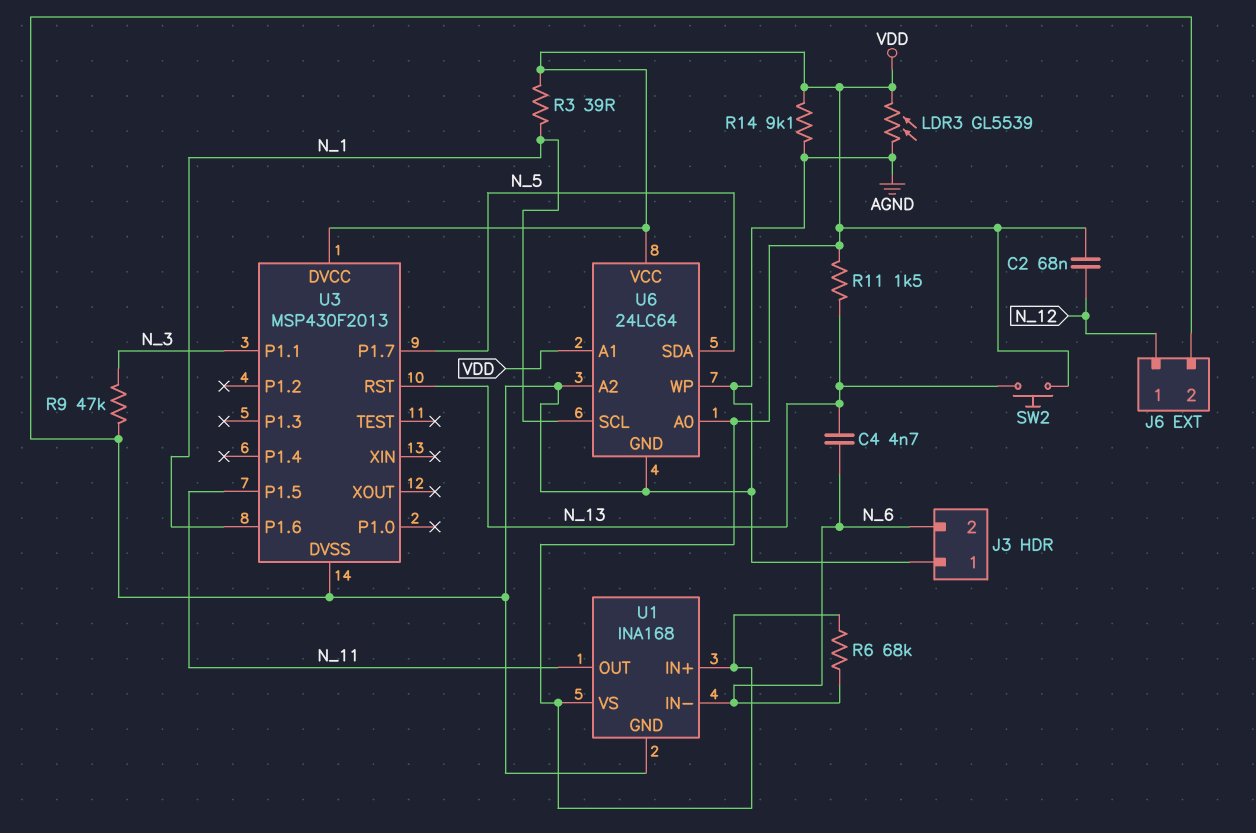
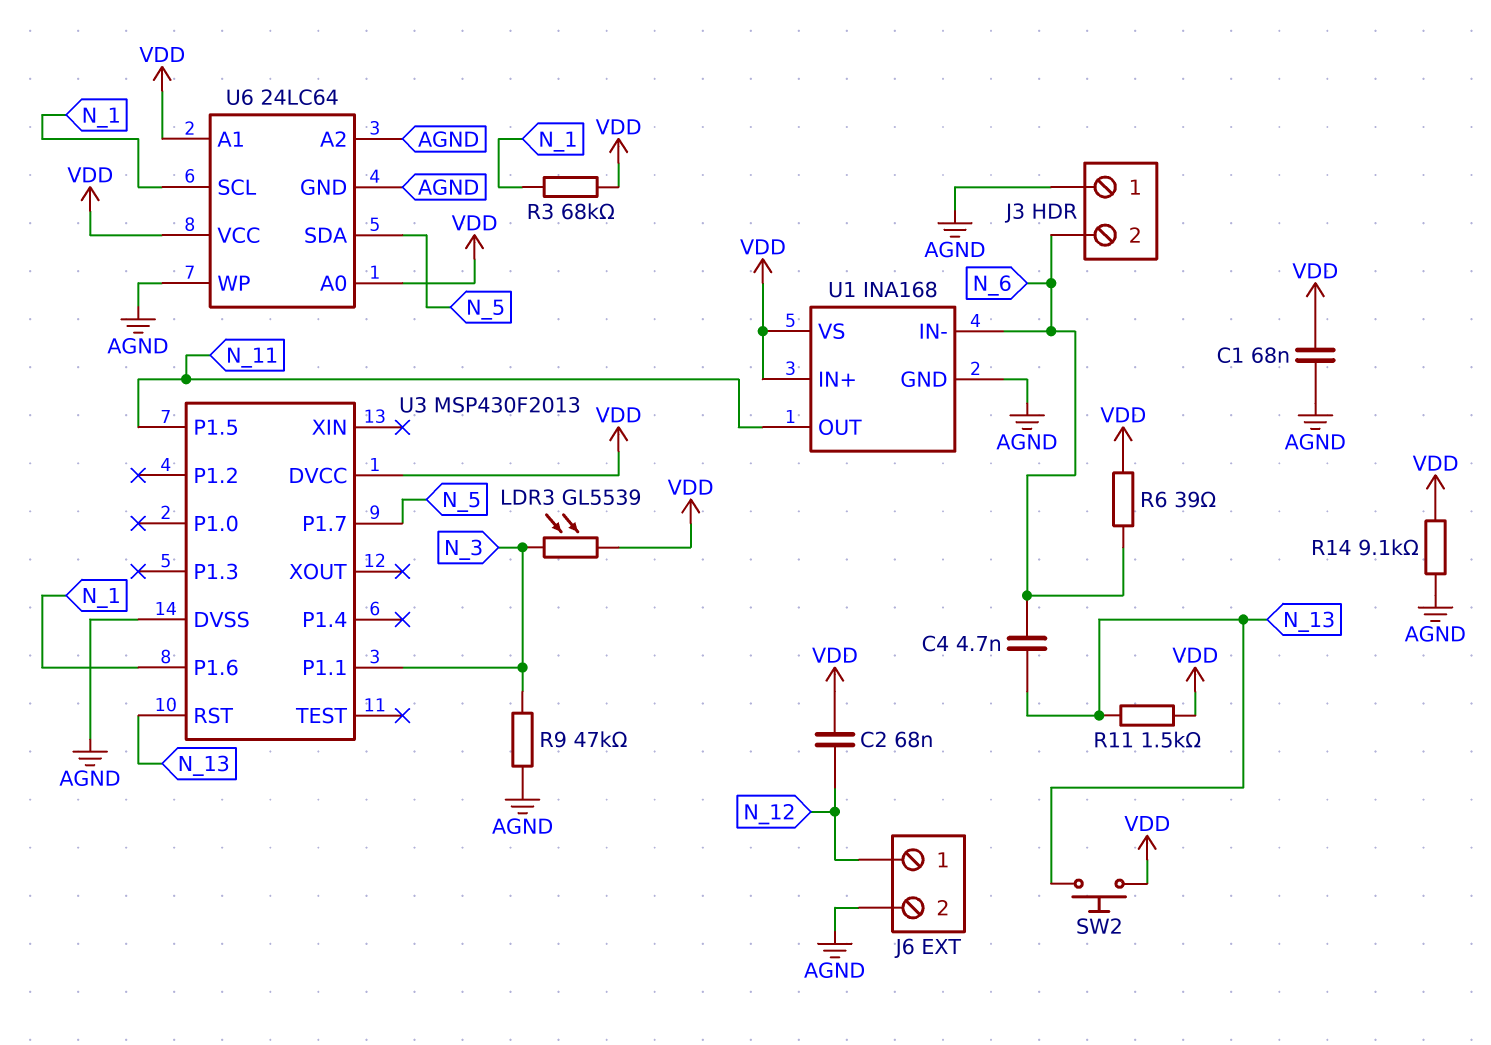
C1: none -> 68nF (AGND, VDD)
LDR3: GL5539 (AGND, VDD) -> GL5539 (N_3, VDD)
R3: 39 (N_1, VDD) -> 68k (N_1, VDD)
R6: 68k (N_6, VDD) -> 39 (N_6, VDD)

